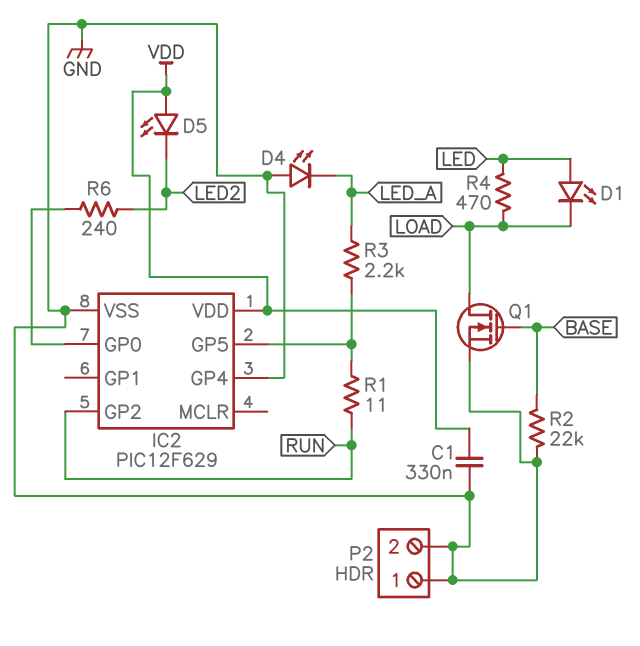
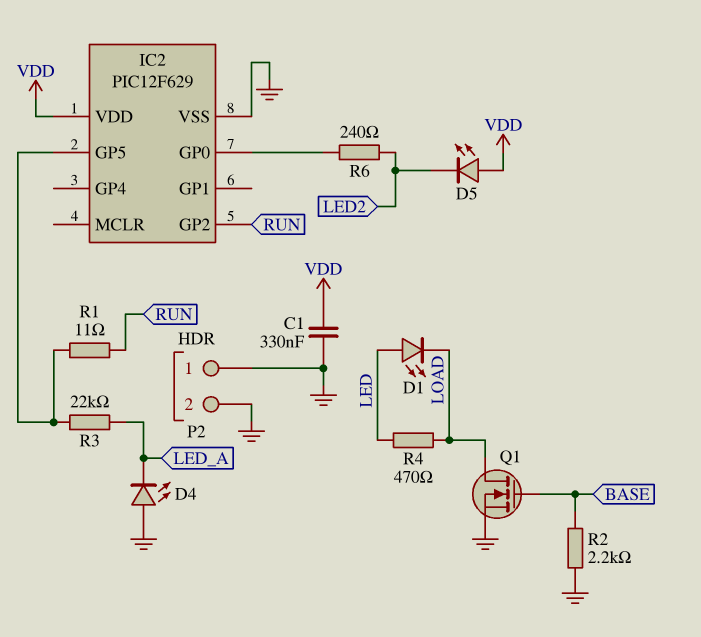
IC2 pin GP4: GND -> none
R2: 22k (BASE, GND) -> 2.2k (BASE, GND)
R3: 2.2k (IC2/GP5, LED_A) -> 22k (IC2/GP5, LED_A)

